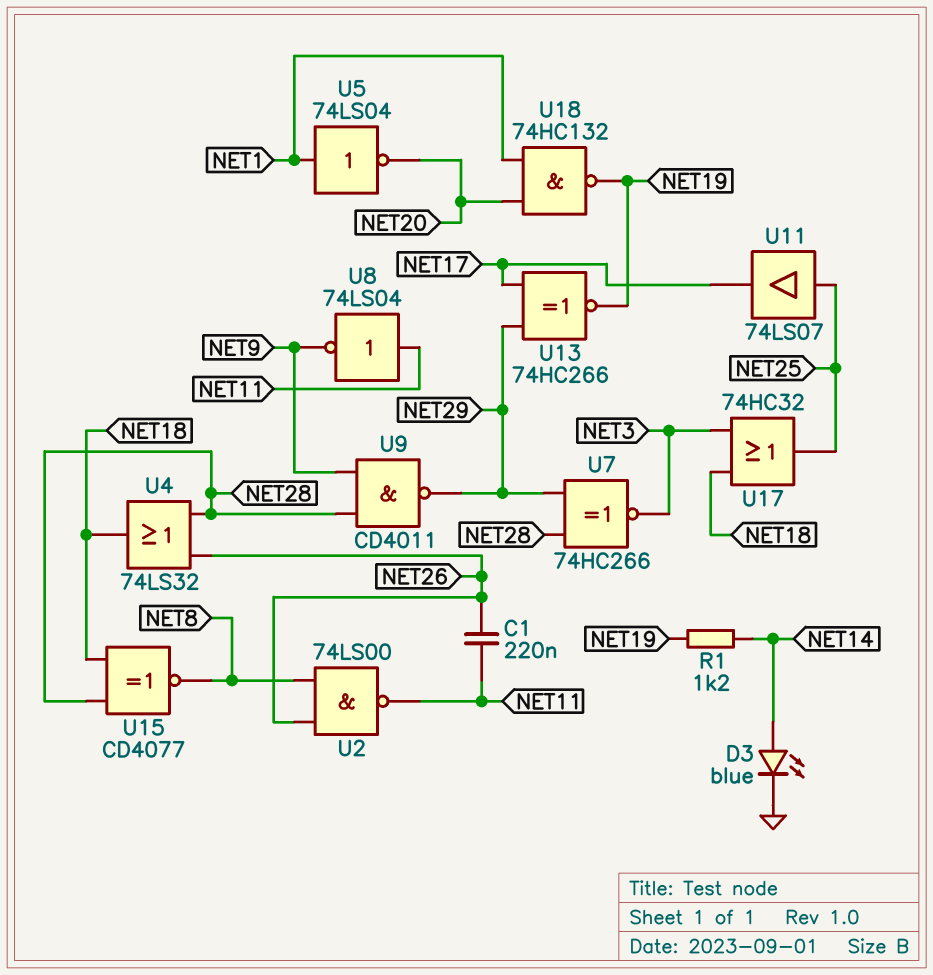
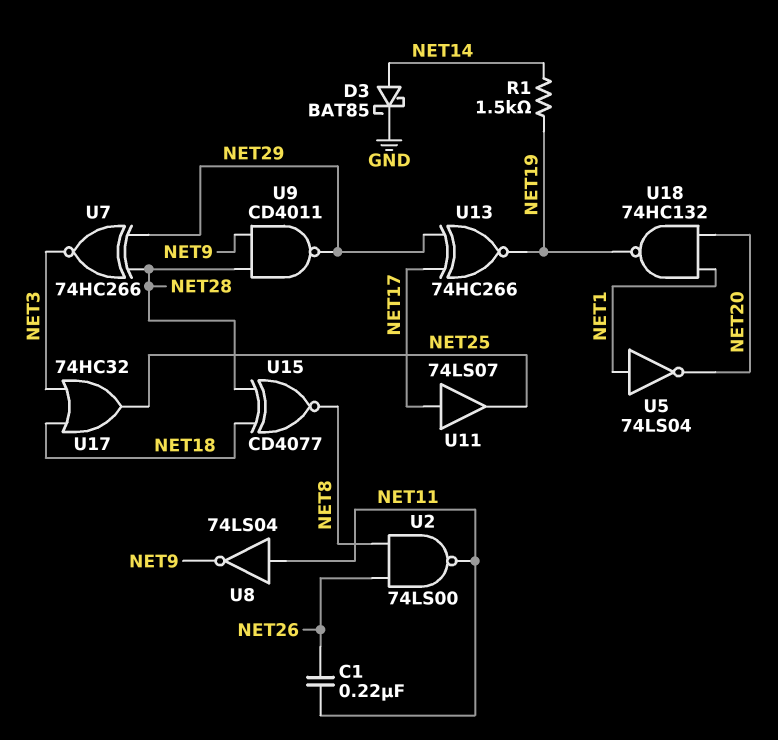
D3: LED blue (A NET14, K GND) -> schottky BAT85 (A NET14, K GND)
R1: 1.2k (NET14, NET19) -> 1.5k (NET14, NET19)
U4: OR 74LS32 (in NET26, in NET28, out NET18) -> none
U11: buffer 74LS07 (in NET25, out NET17) -> buffer 74LS07 (in NET17, out NET25)

